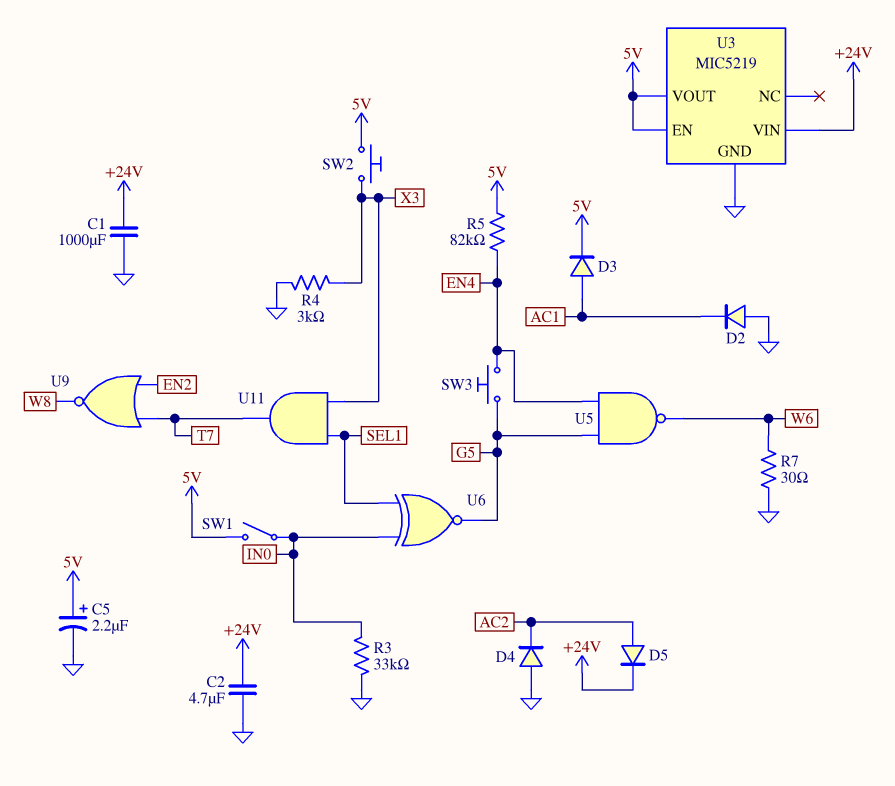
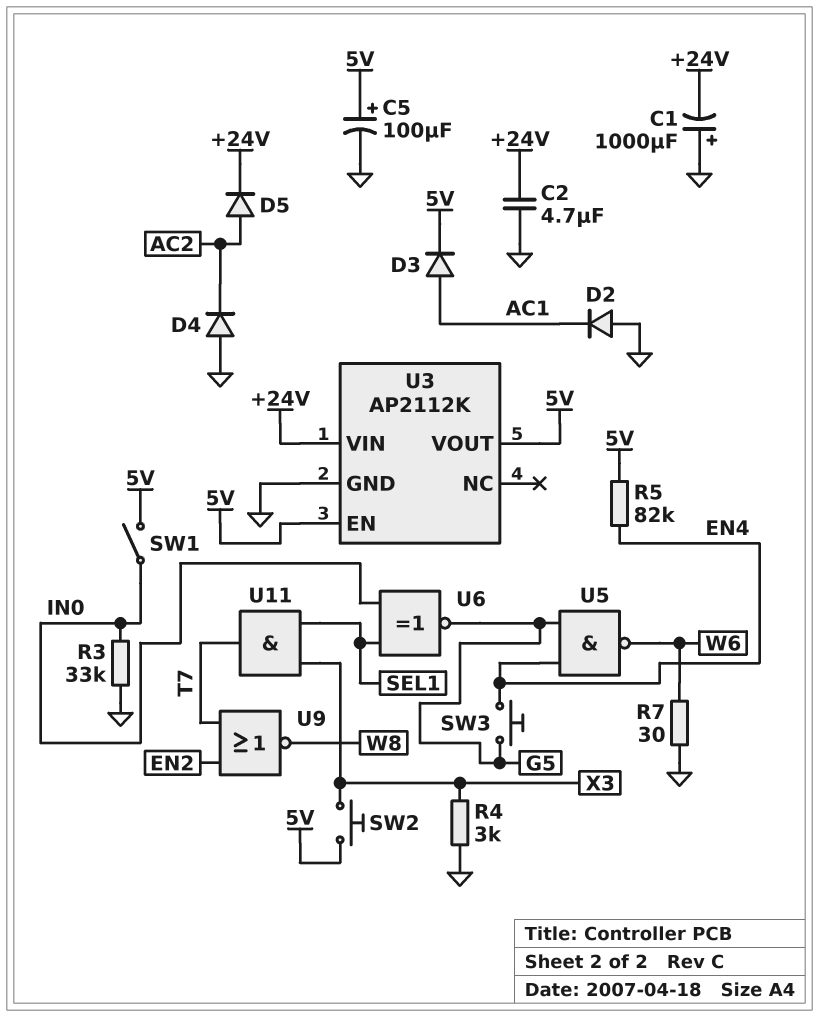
C1: 1000uF (+24V, GND) -> 1000uF (plus GND, minus +24V)
C5: 2.2uF (plus 5V, minus GND) -> 100uF (plus 5V, minus GND)
U3: MIC5219 -> AP2112K

